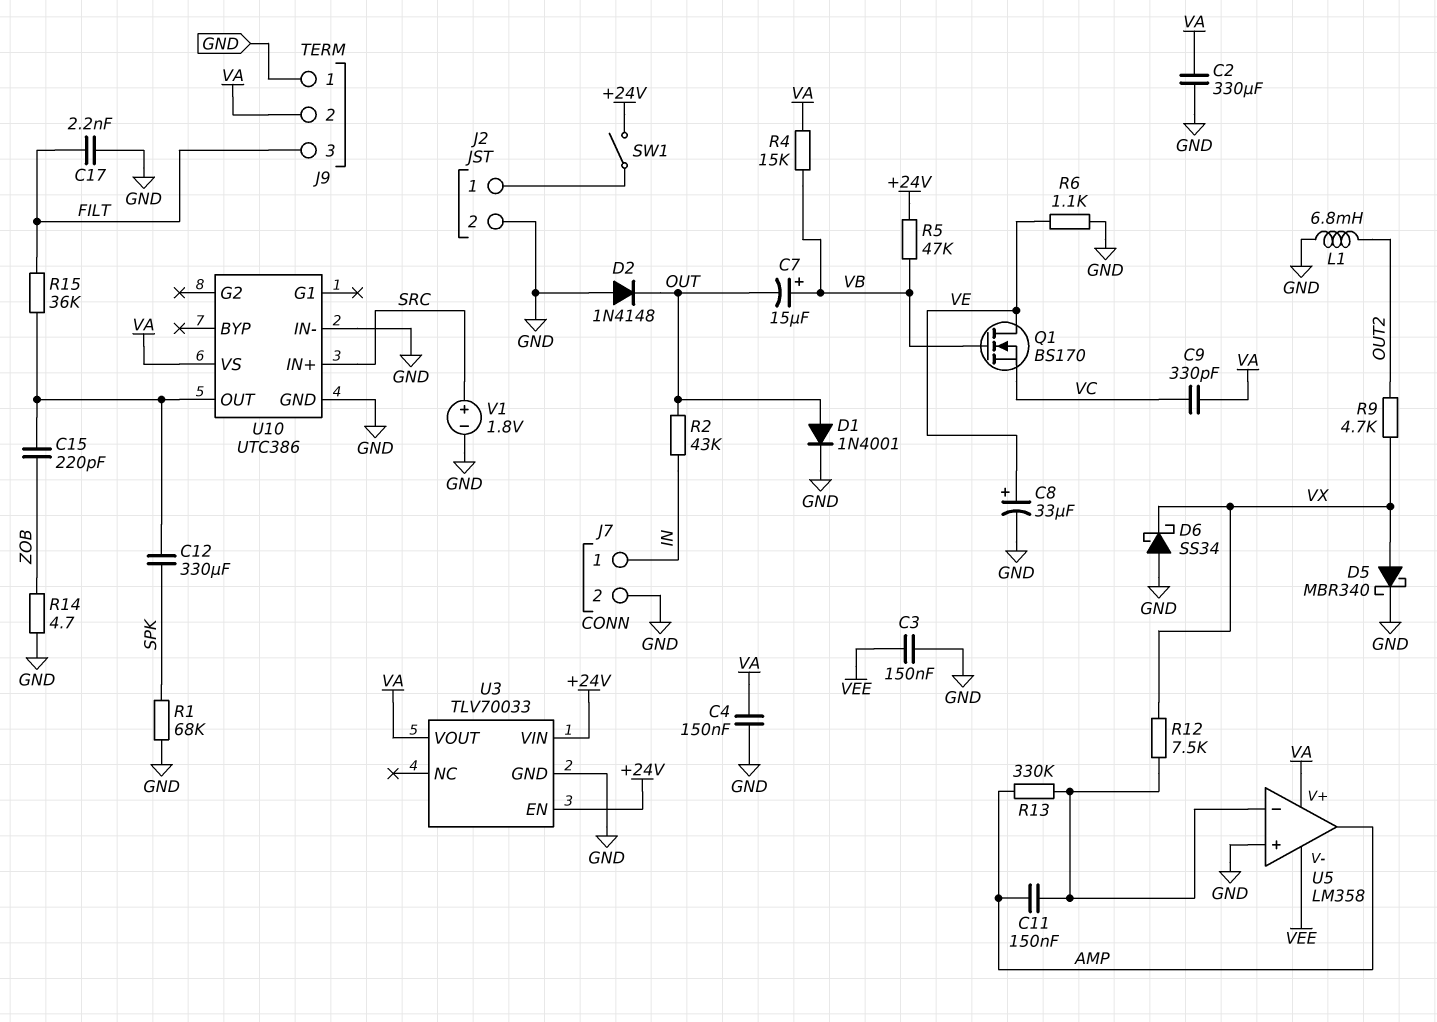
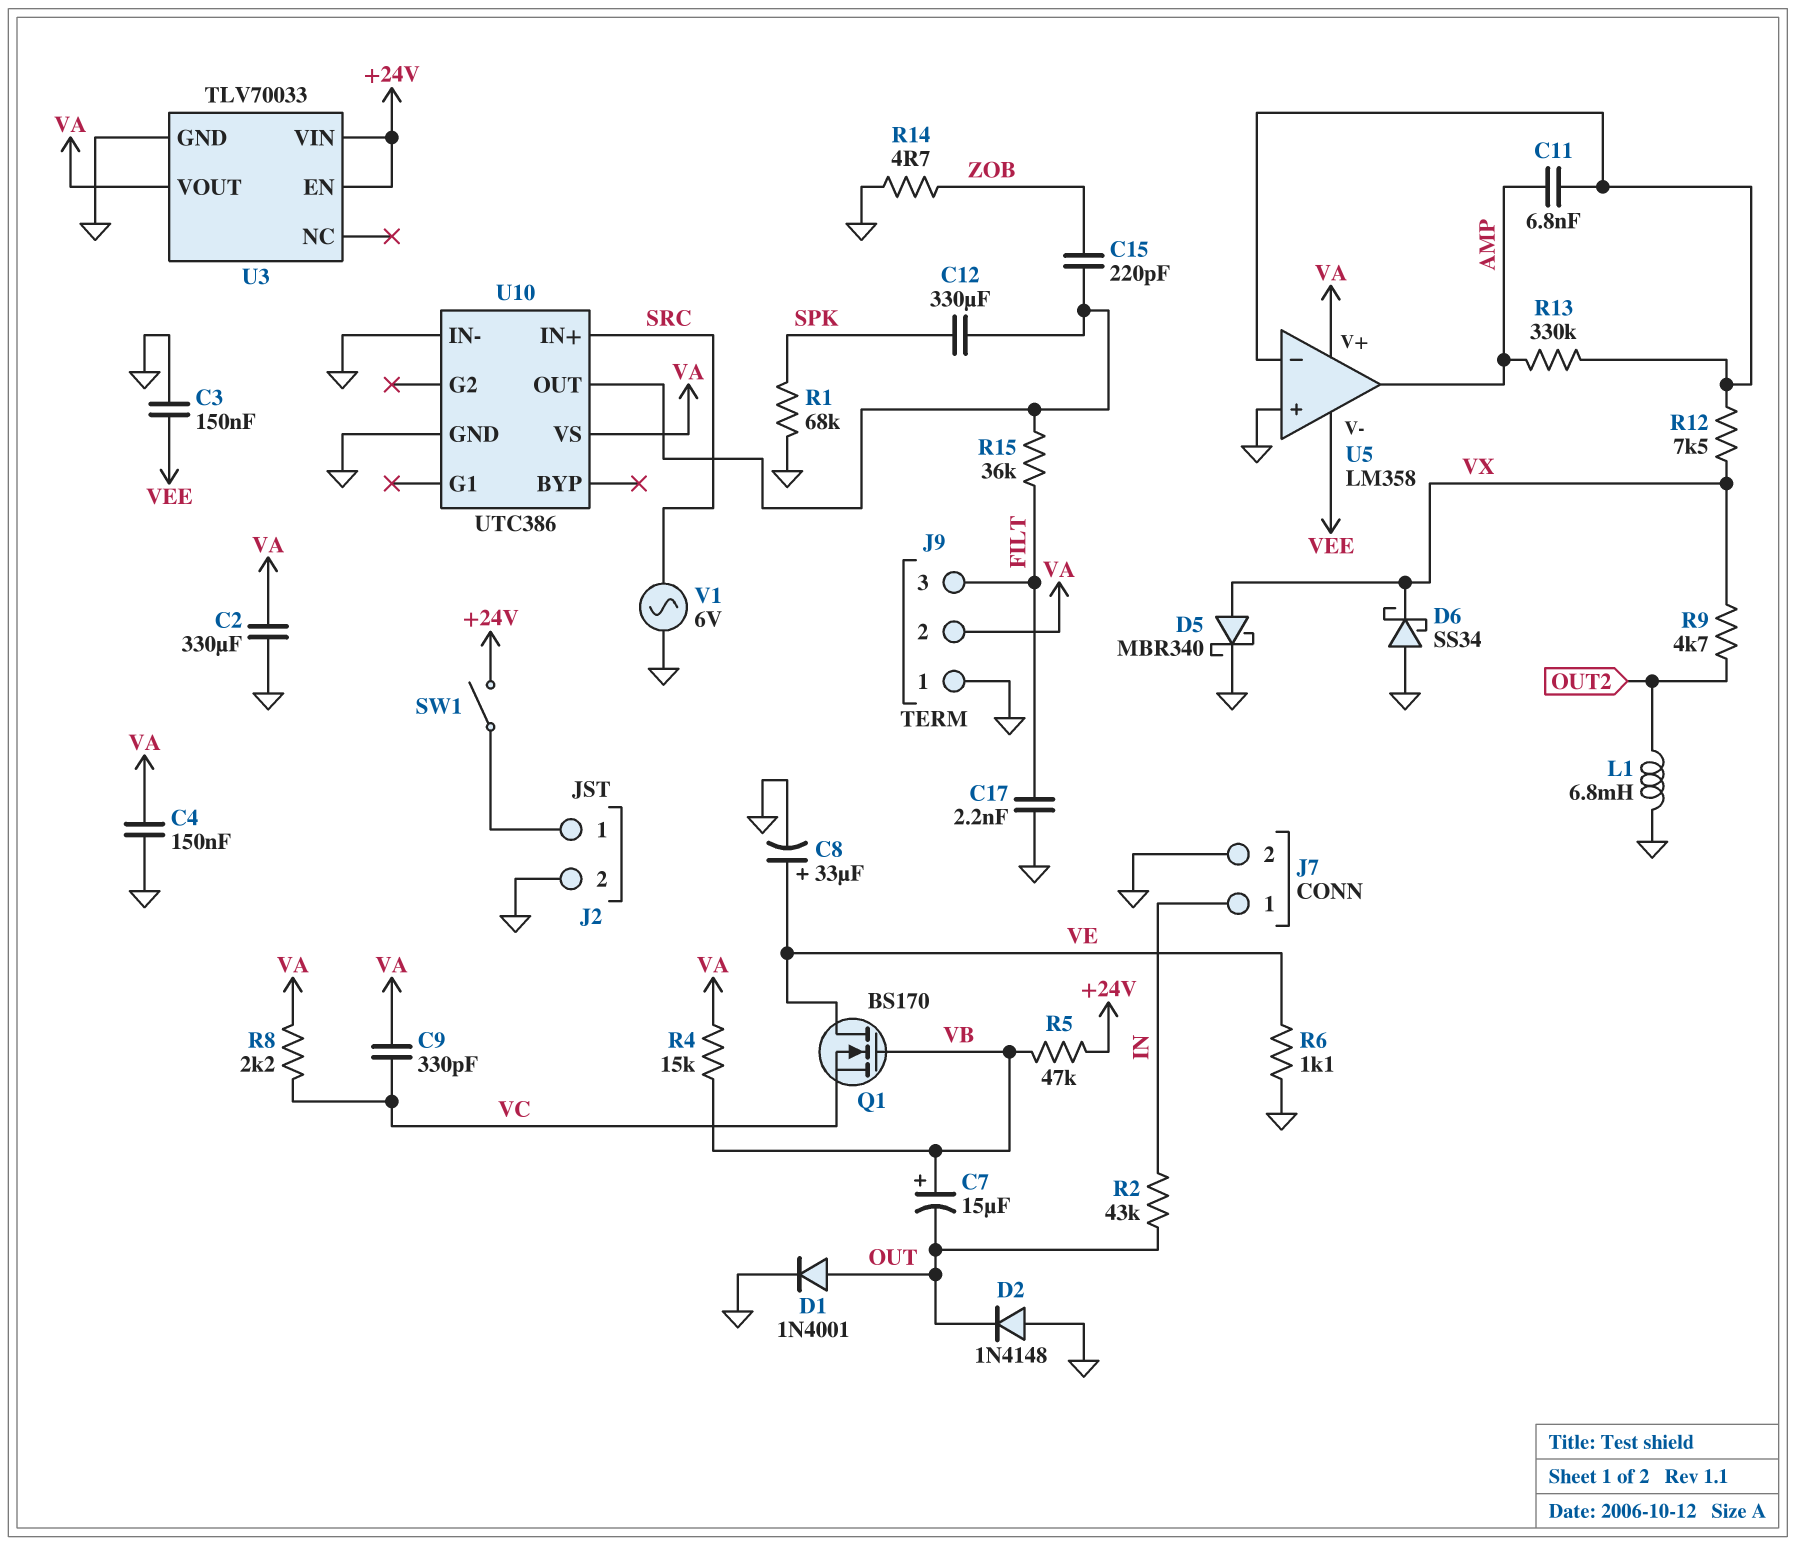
C11: 150nF (AMP, U5/in-) -> 6.8nF (AMP, U5/in-)
R8: none -> 2.2k (VA, VC)
V1: 1.8V (plus SRC, minus GND) -> AC 6V (GND, SRC)

